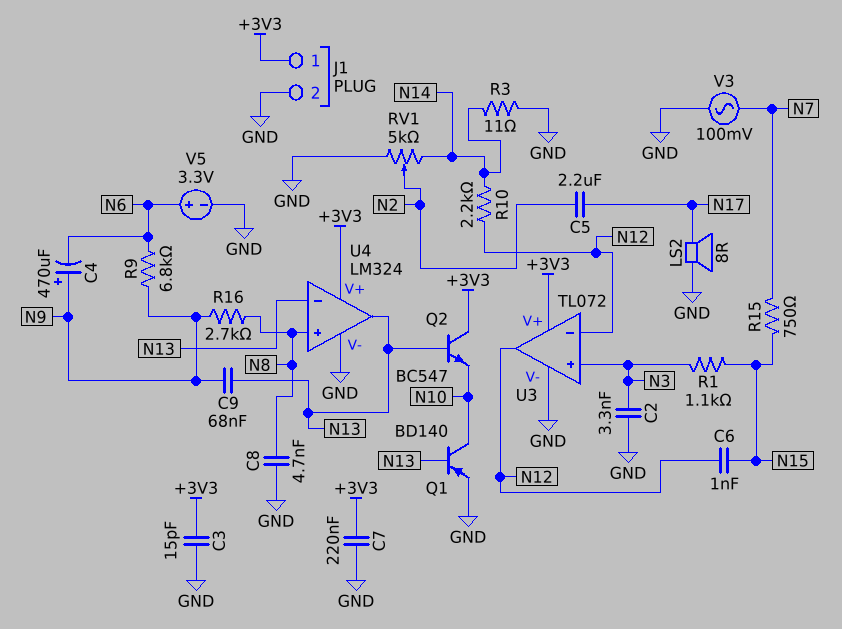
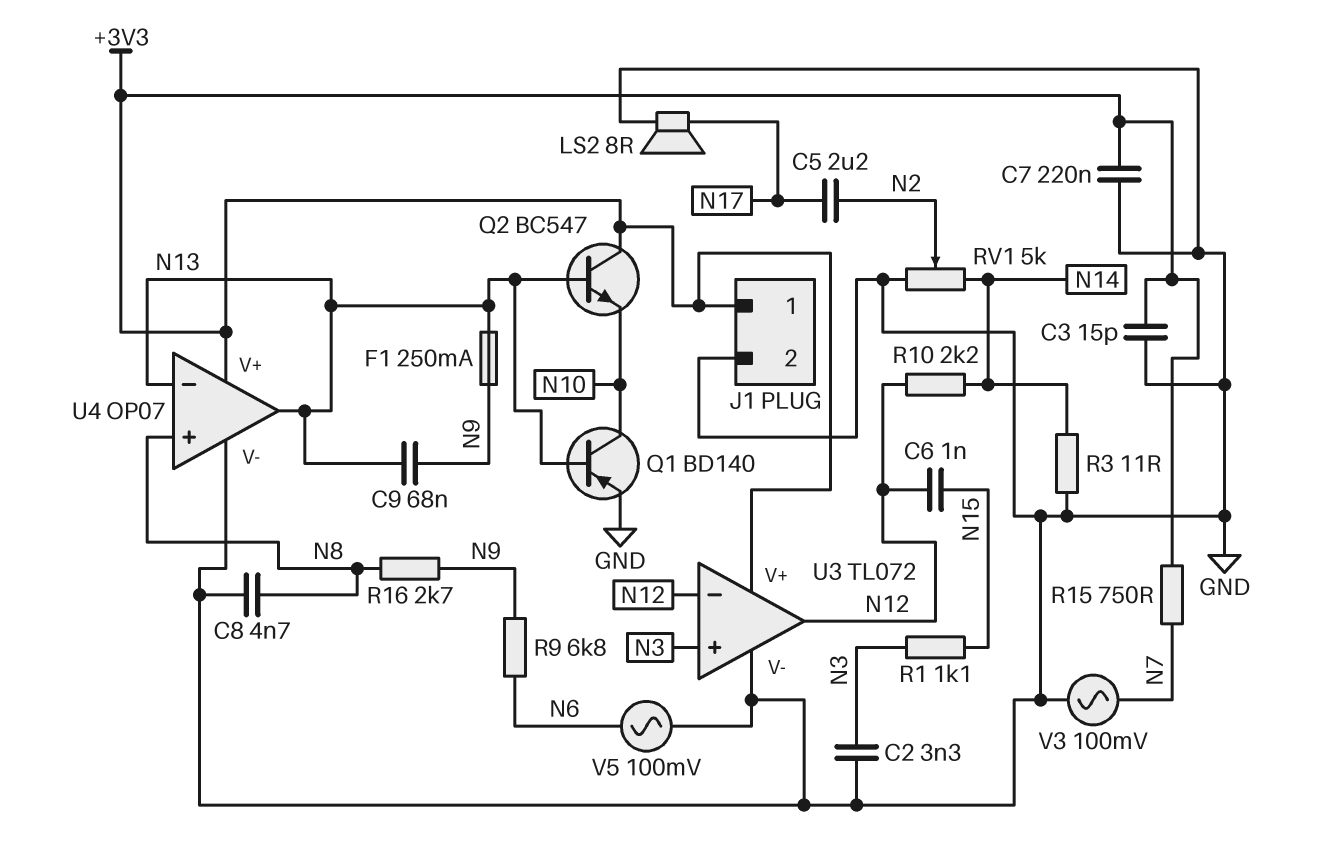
C4: 470uF (plus N9, minus N6) -> none
F1: none -> 250mA (N9, N13)
R15: 750 (N7, N15) -> 750 (+3V3, N7)
U4: LM324 -> OP07
V5: 3.3V (plus N6, minus GND) -> AC 100mV (GND, N6)

